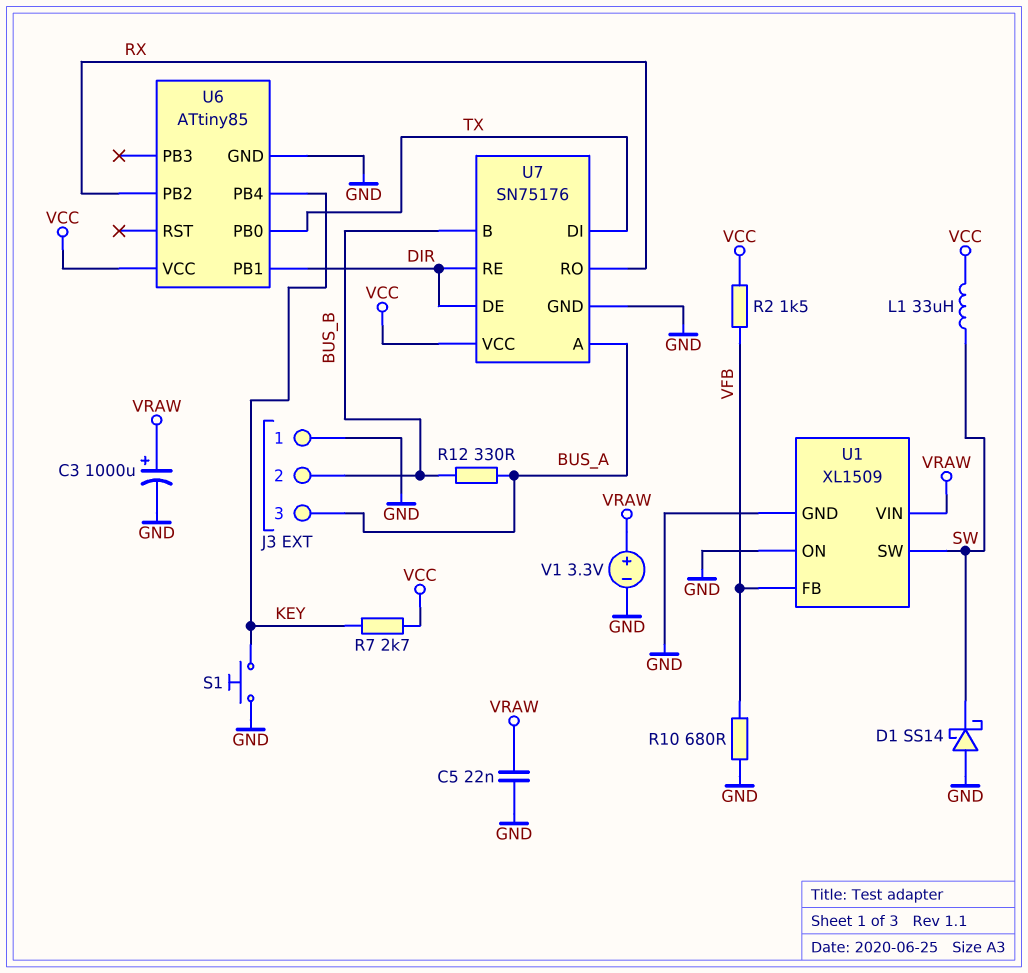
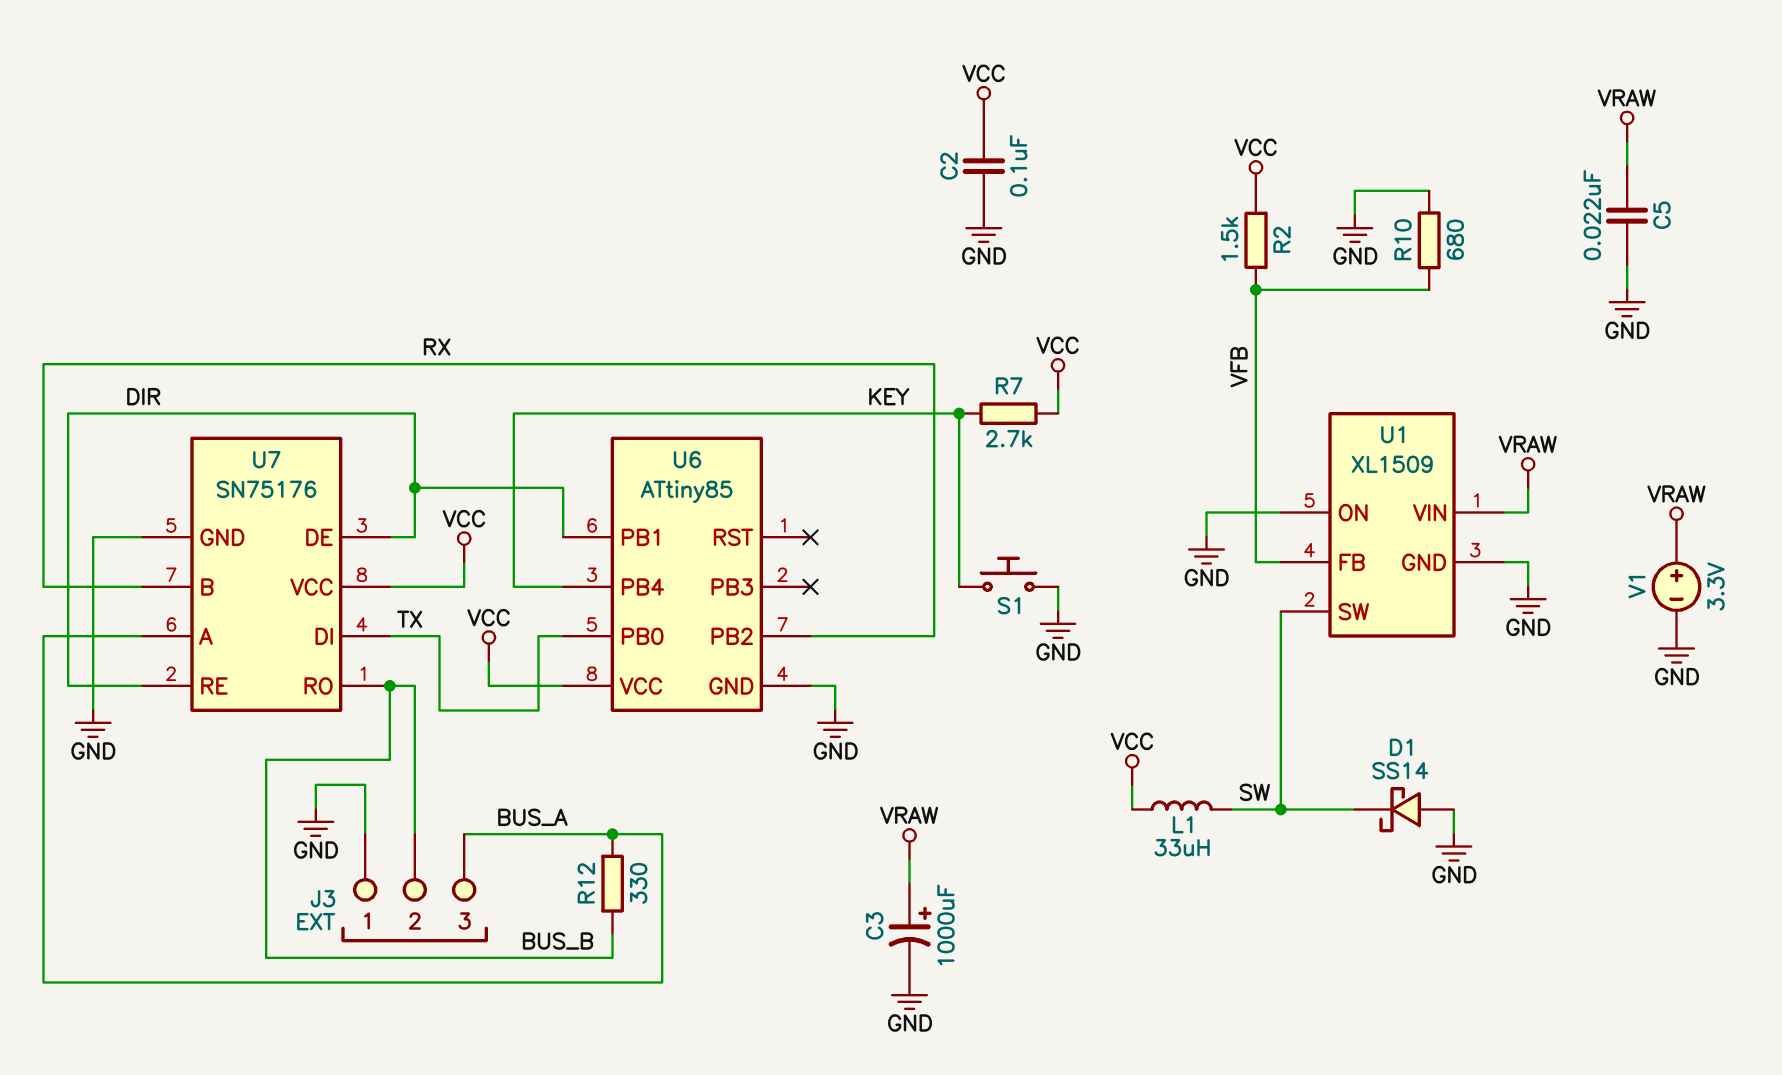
C2: none -> 100nF (GND, VCC)
U7 pin B: BUS_B -> RX
U7 pin RO: RX -> BUS_B

